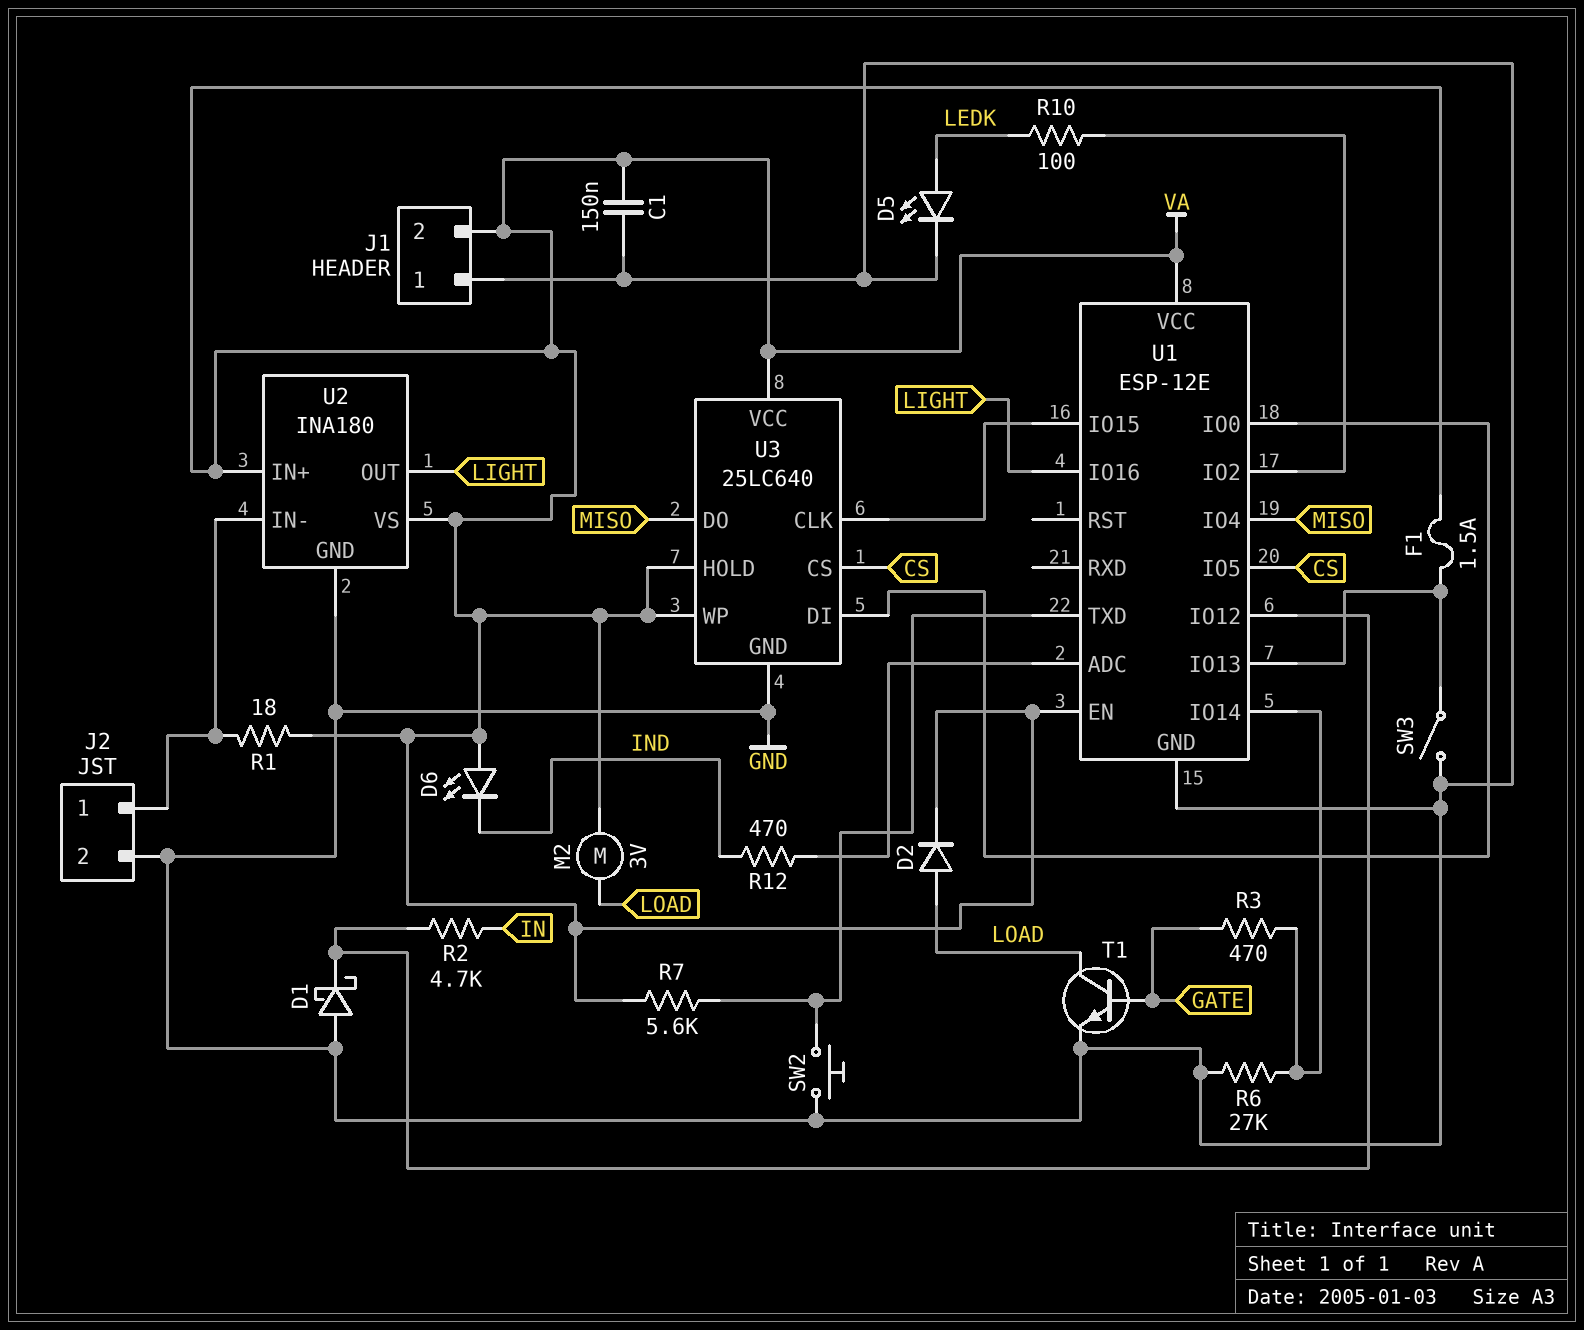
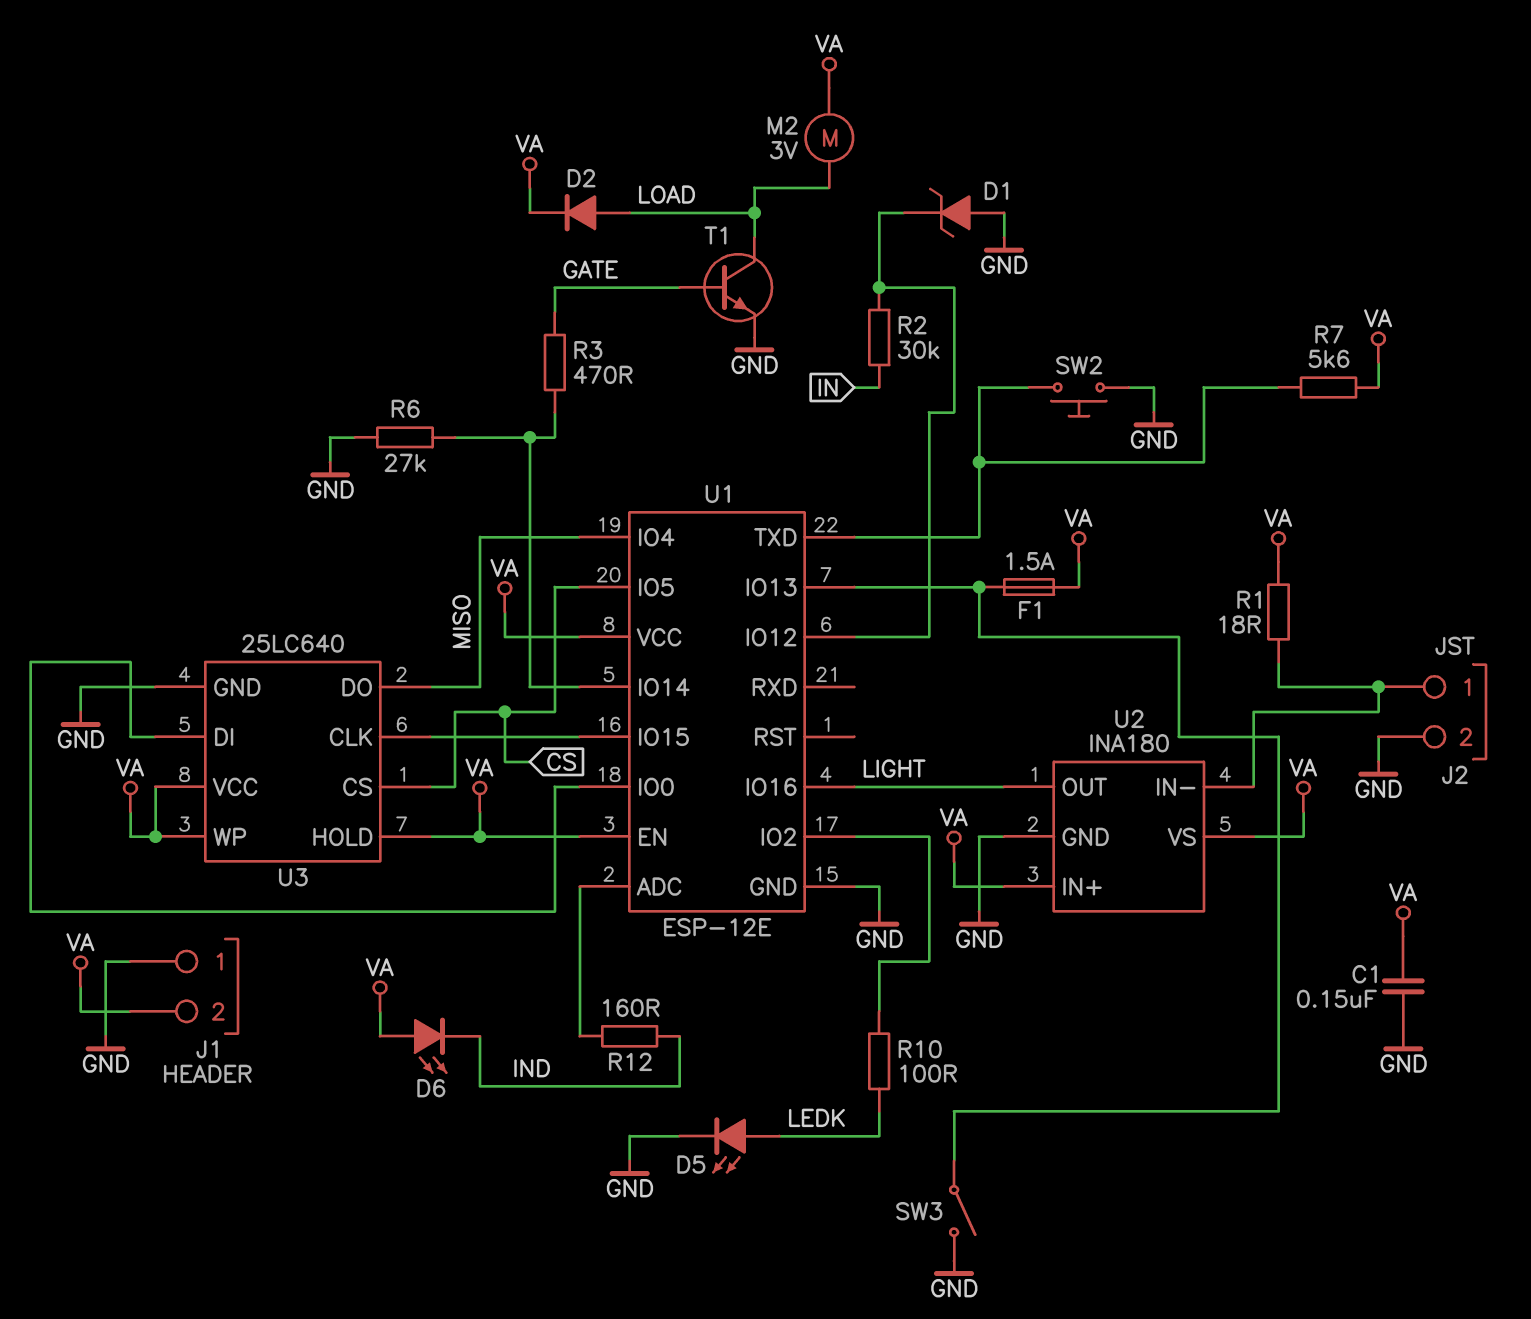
D1: schottky (A GND, K U1/IO12) -> zener (A GND, K U1/IO12)
R2: 4.7k (IN, U1/IO12) -> 30k (IN, U1/IO12)
R12: 470 (IND, U1/ADC) -> 160 (IND, U1/ADC)

